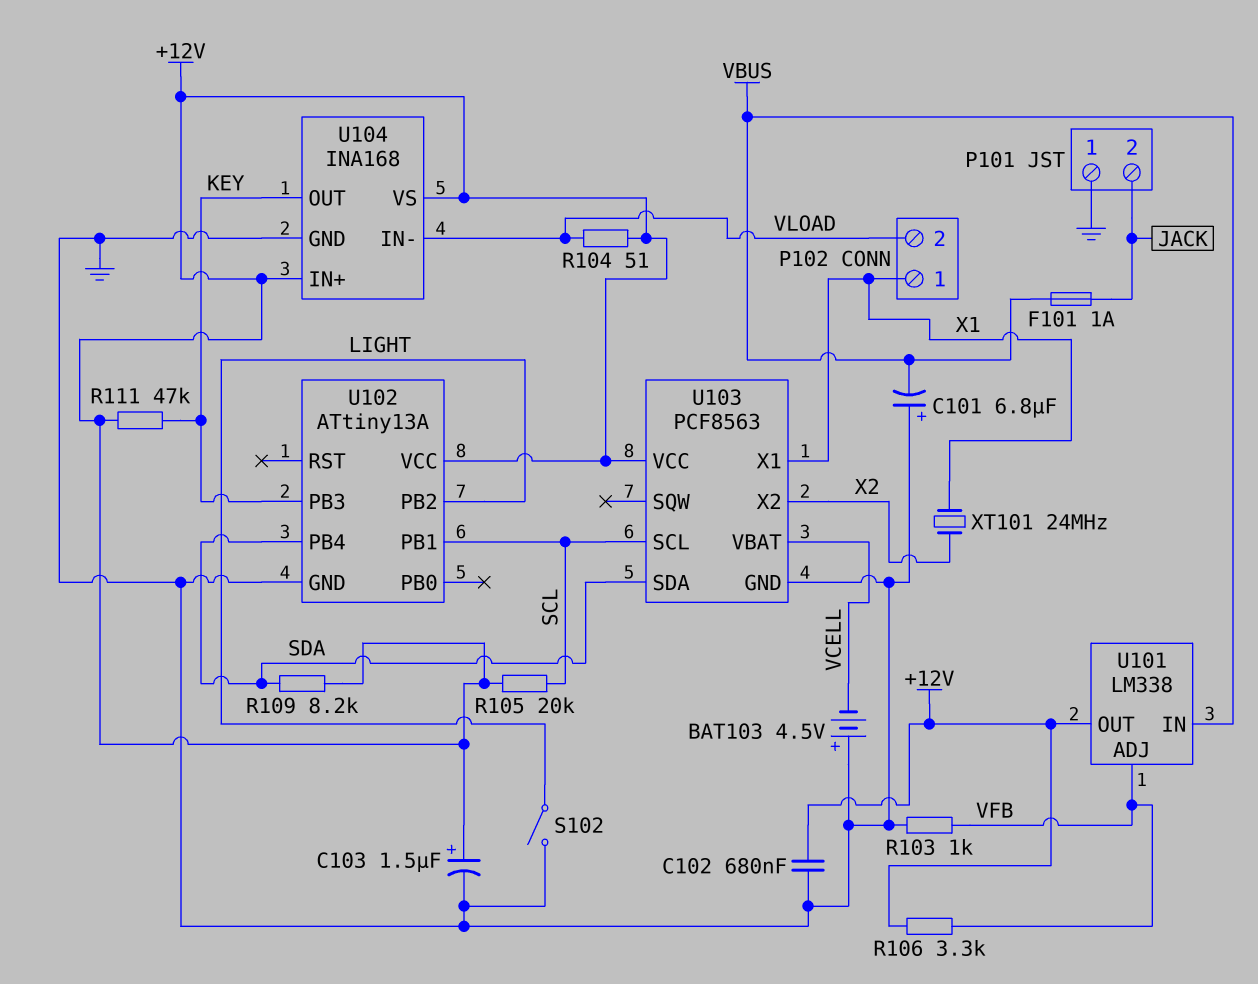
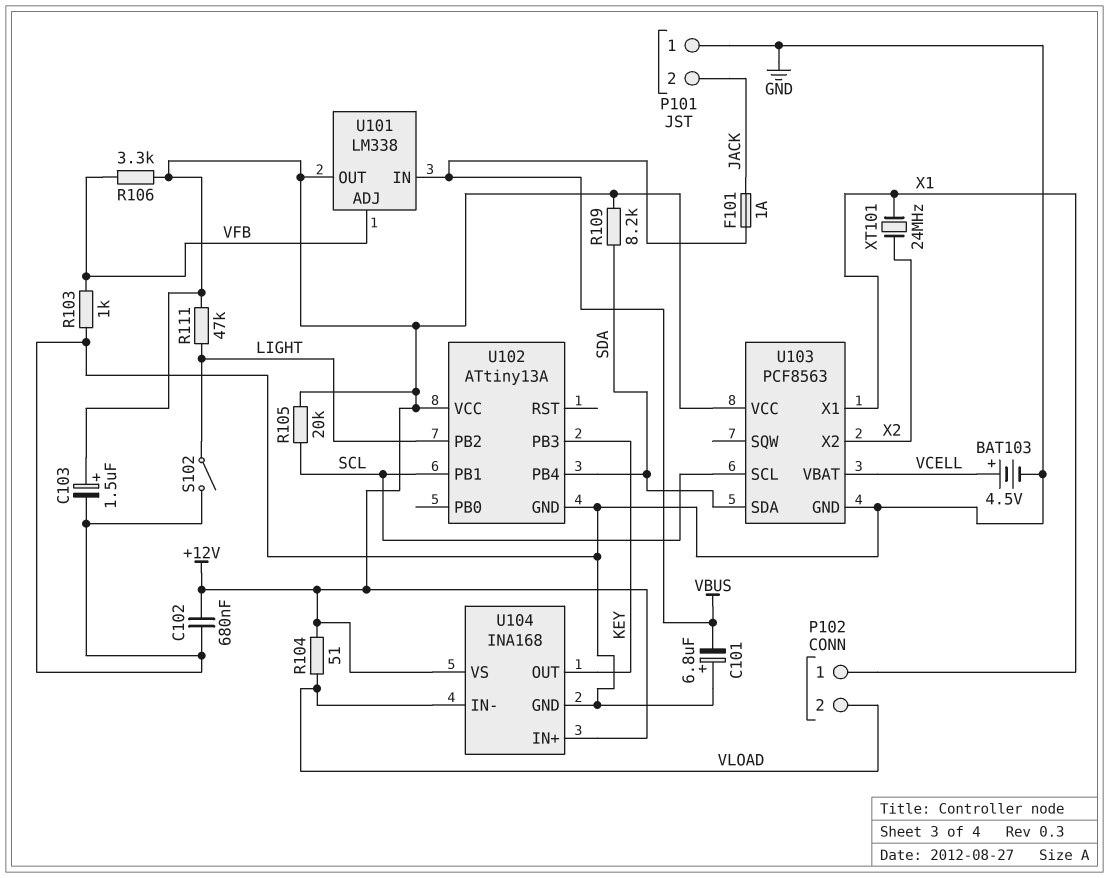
BAT103: 4.5V (plus GND, minus VCELL) -> 4.5V (plus VCELL, minus GND)
R111: 47k (+12V, KEY) -> 47k (+12V, LIGHT)

